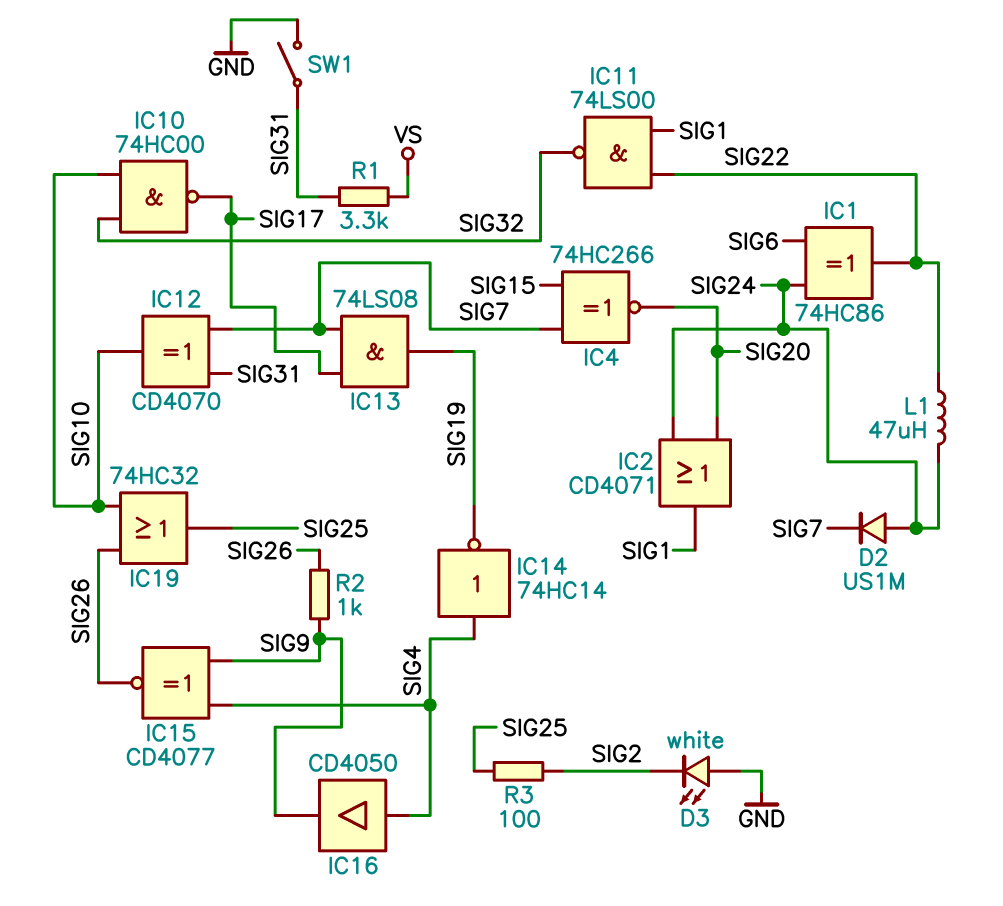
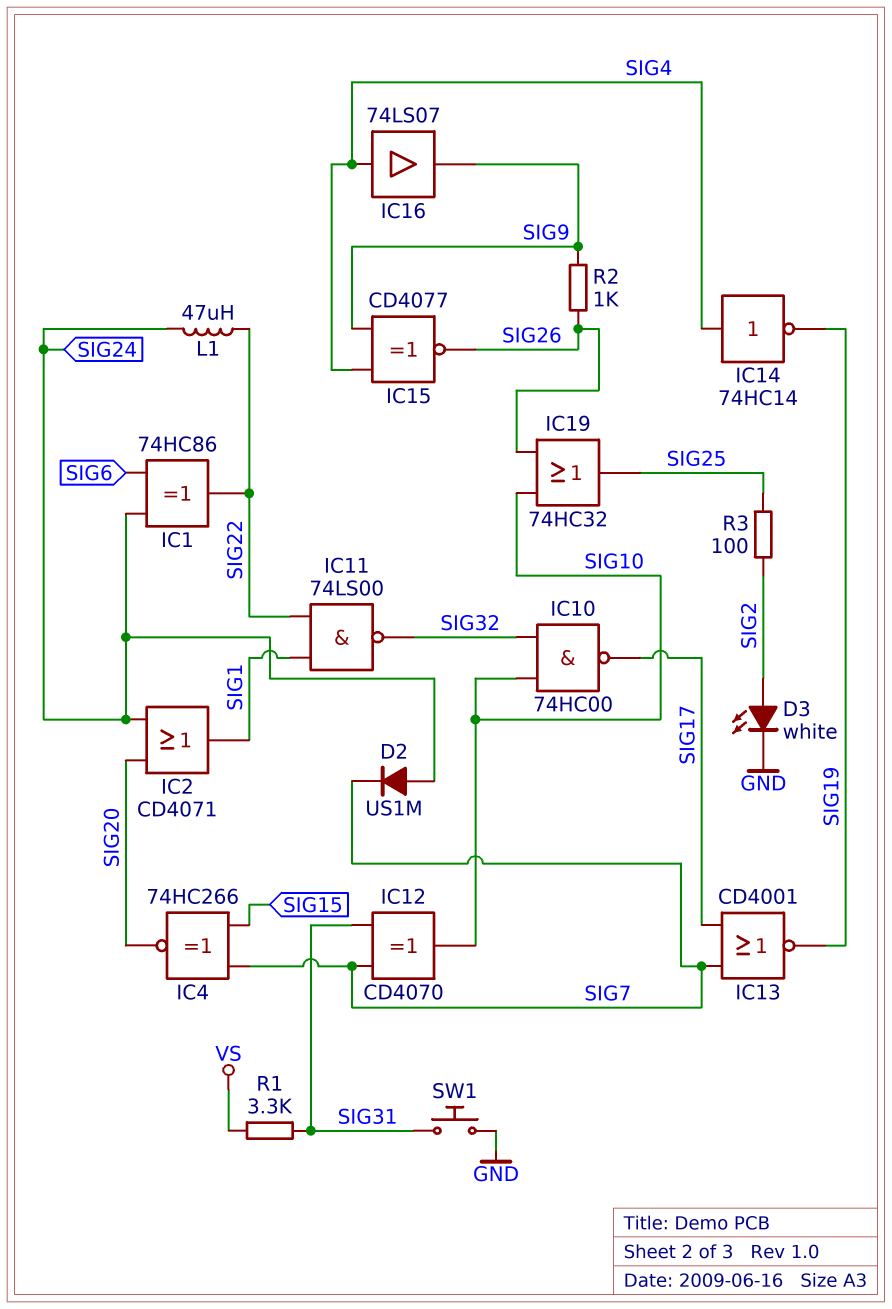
D3: LED white (A GND, K SIG2) -> LED white (A SIG2, K GND)
IC13: AND 74LS08 (in SIG7, in SIG17, out SIG19) -> NOR CD4001 (in SIG7, in SIG17, out SIG19)
IC16: buffer CD4050 (in SIG4, out SIG9) -> buffer 74LS07 (in SIG4, out SIG9)
SW1: switch (GND, SIG31) -> button (GND, SIG31)

